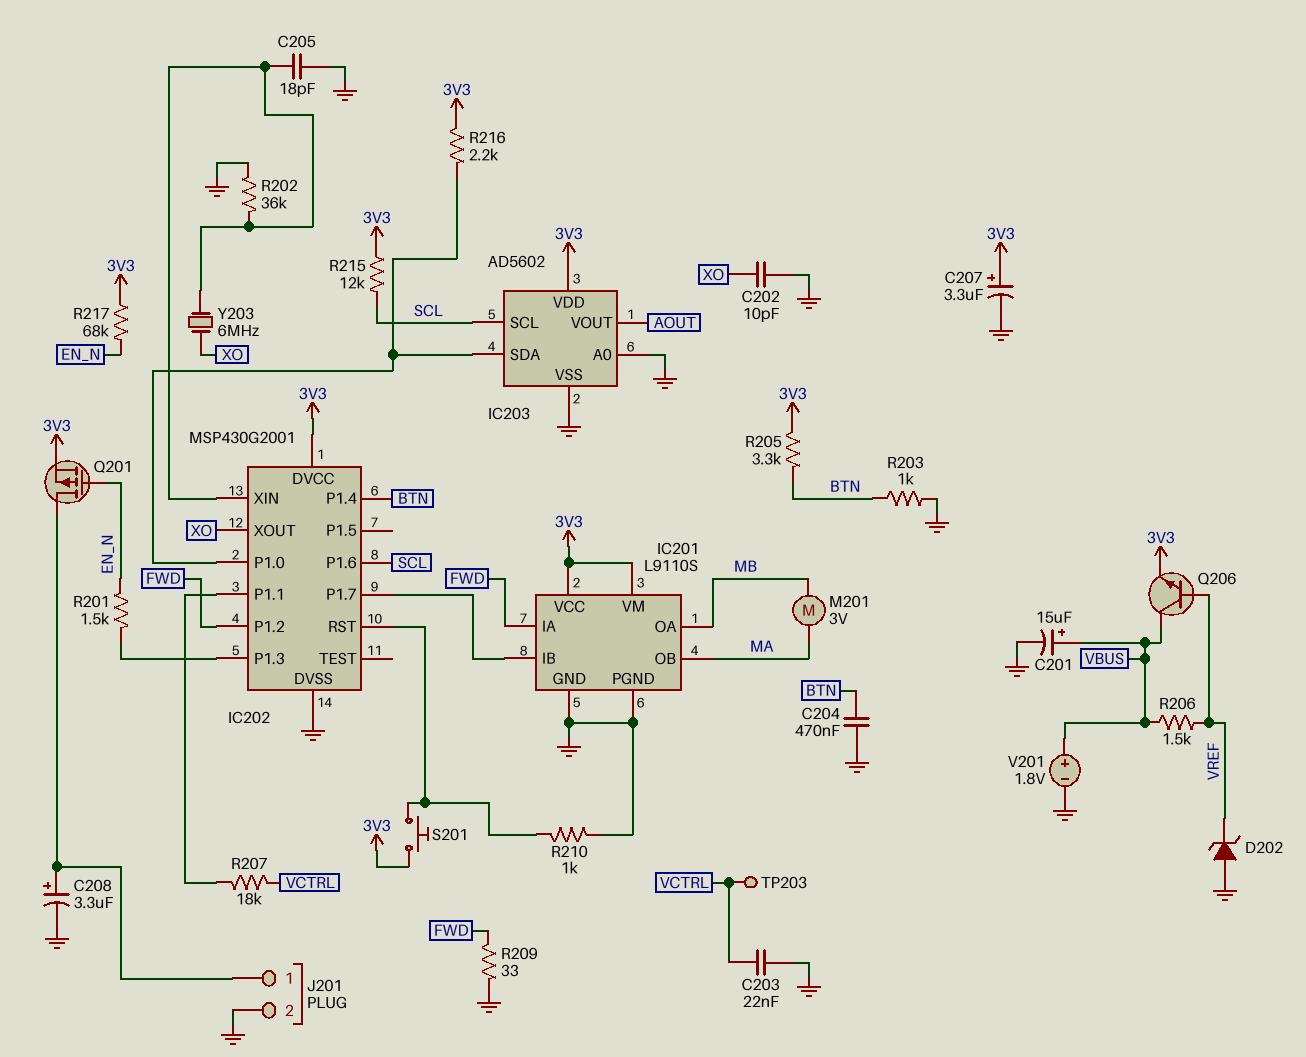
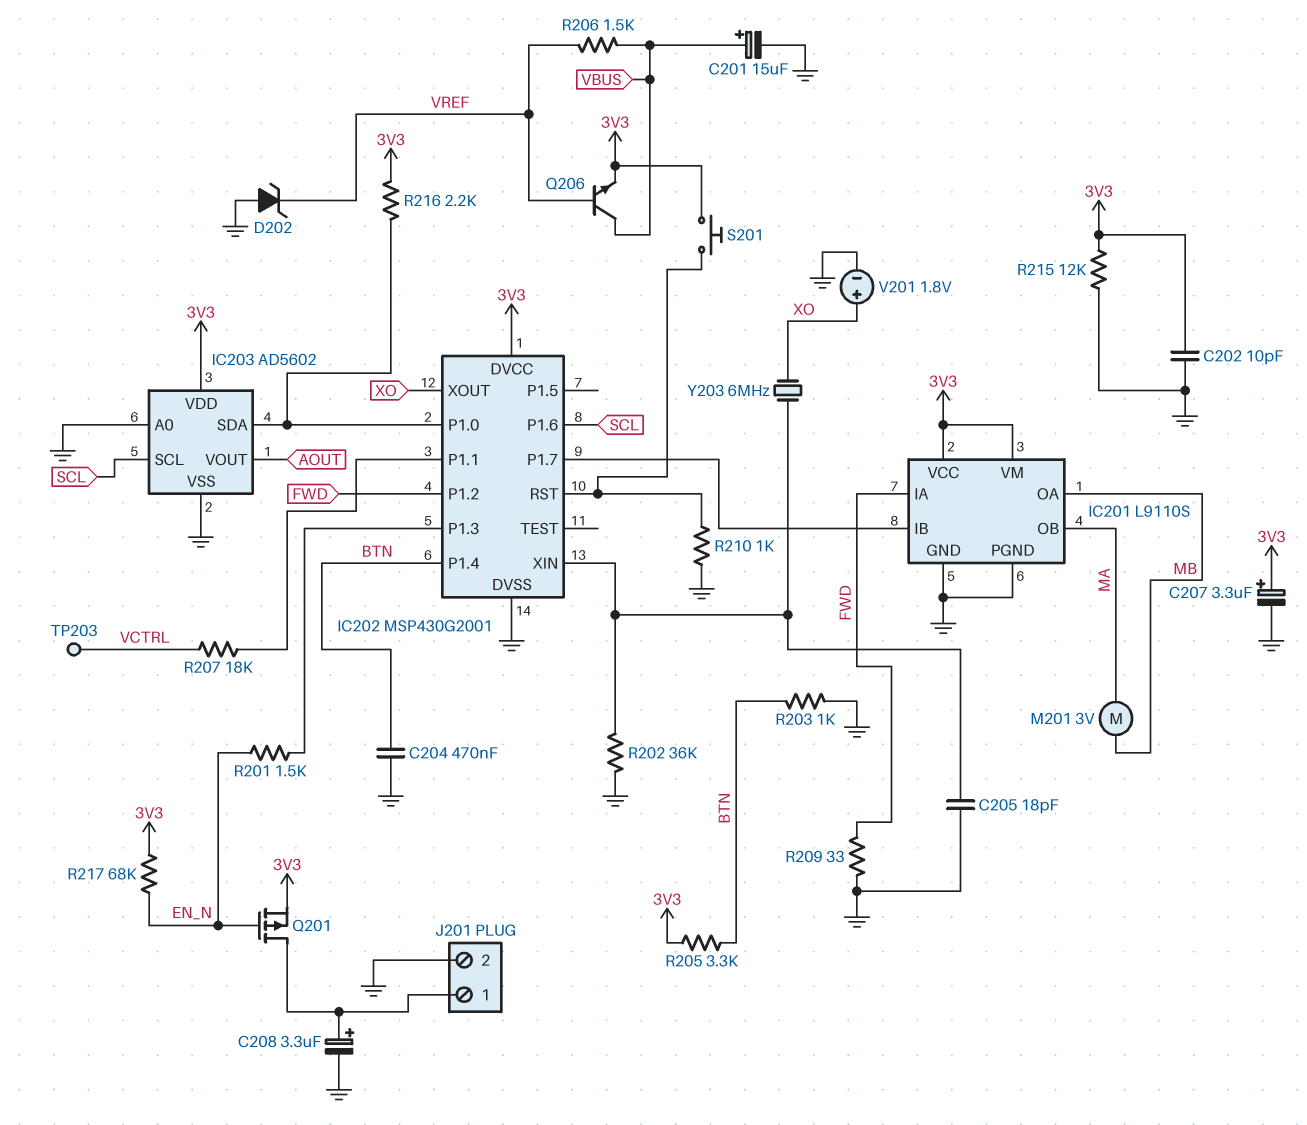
C202: 10pF (GND, XO) -> 10pF (3V3, GND)
C203: 22nF (GND, VCTRL) -> none
R215: 12k (3V3, SCL) -> 12k (3V3, GND)
V201: 1.8V (plus VBUS, minus GND) -> 1.8V (plus XO, minus GND)

